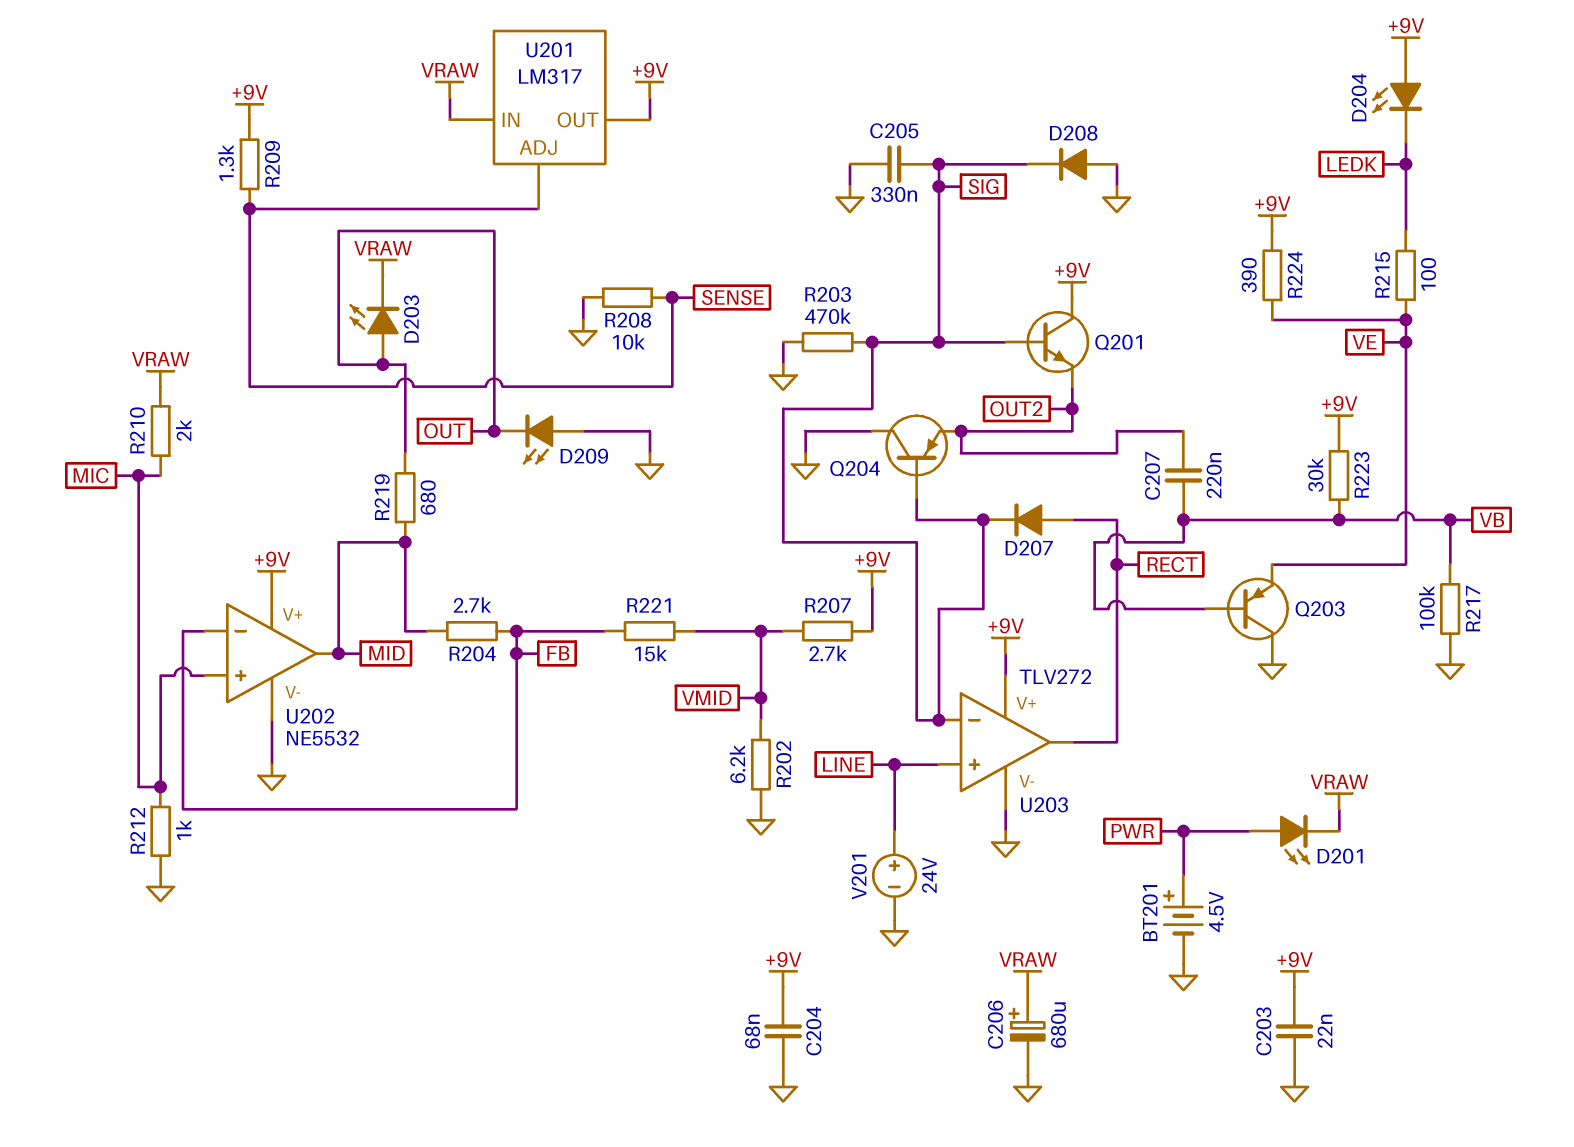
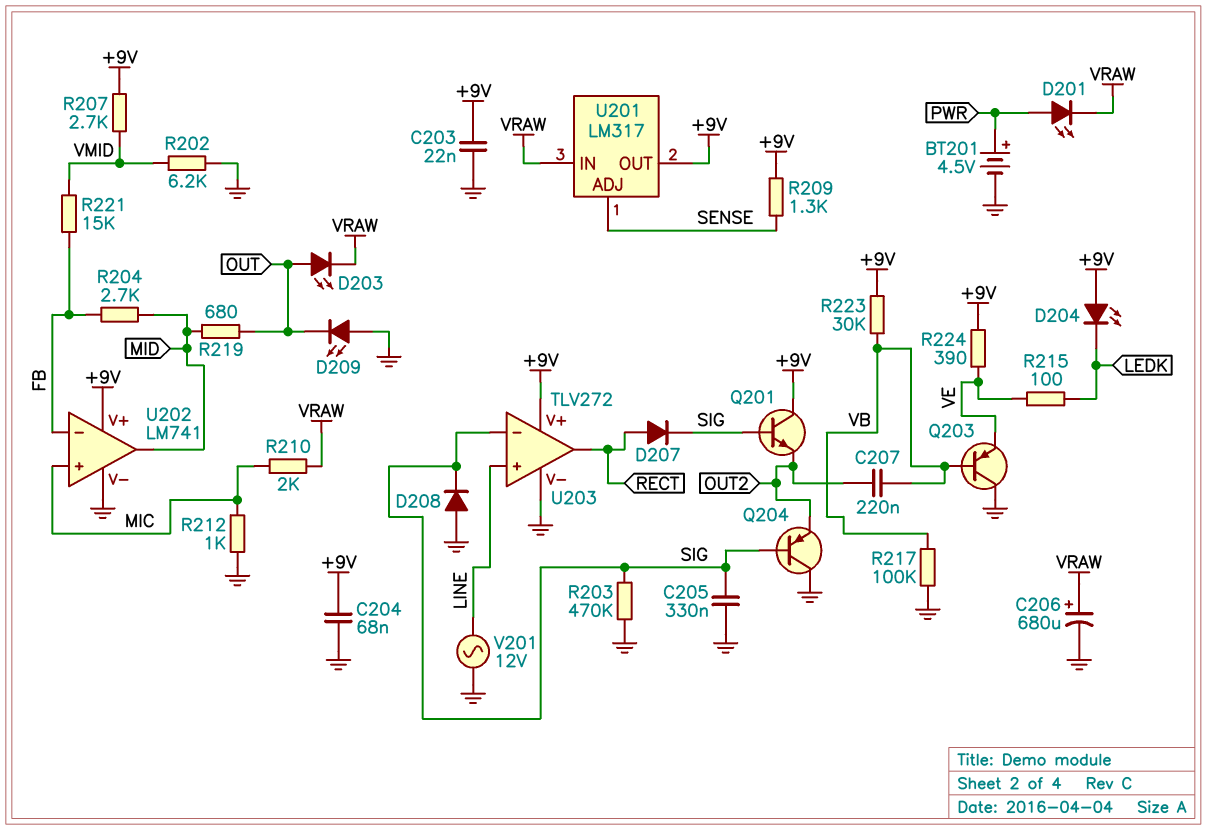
R208: 10k (GND, SENSE) -> none
U202: NE5532 -> LM741
V201: 24V (plus LINE, minus GND) -> AC 12V (GND, LINE)

